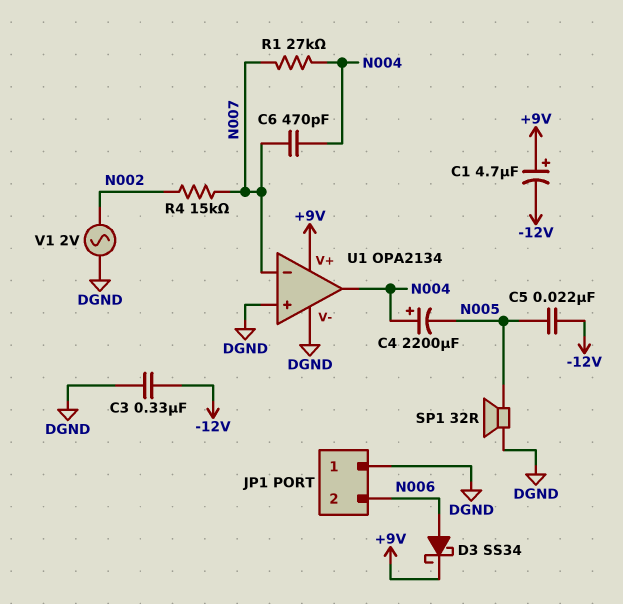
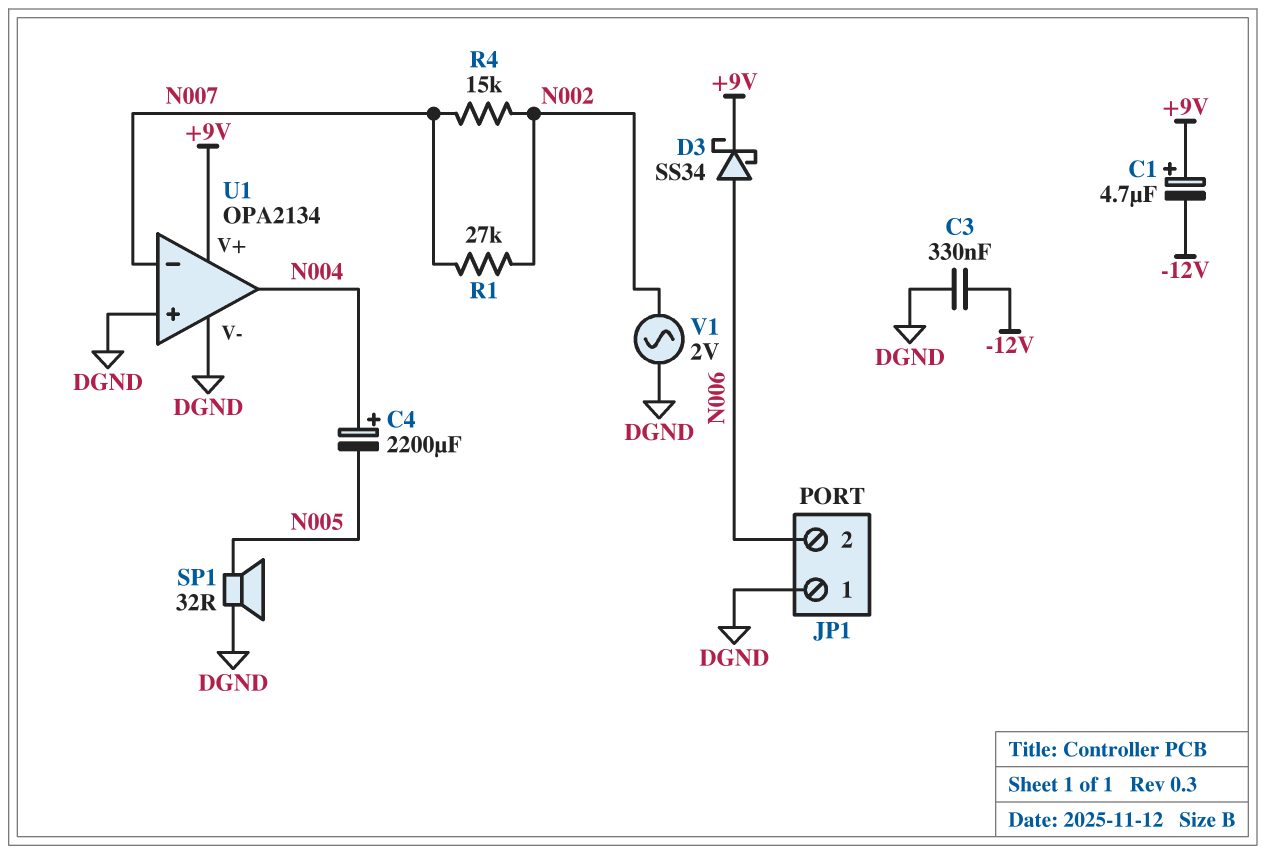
C5: 22nF (-12V, N005) -> none
C6: 470pF (N004, N007) -> none
R1: 27k (N004, N007) -> 27k (N002, N007)

